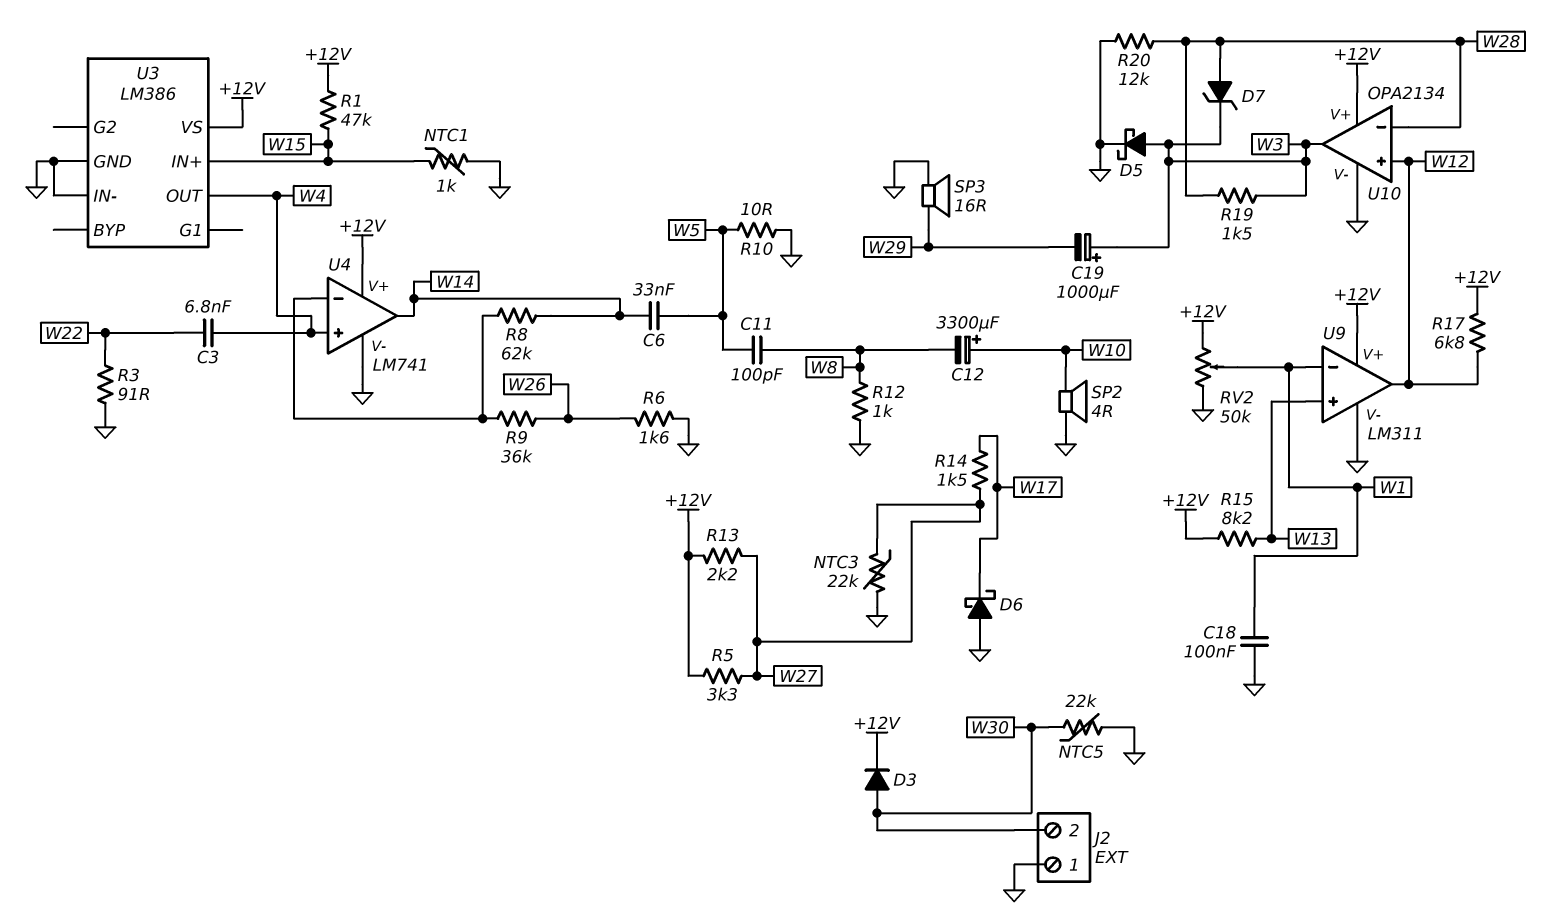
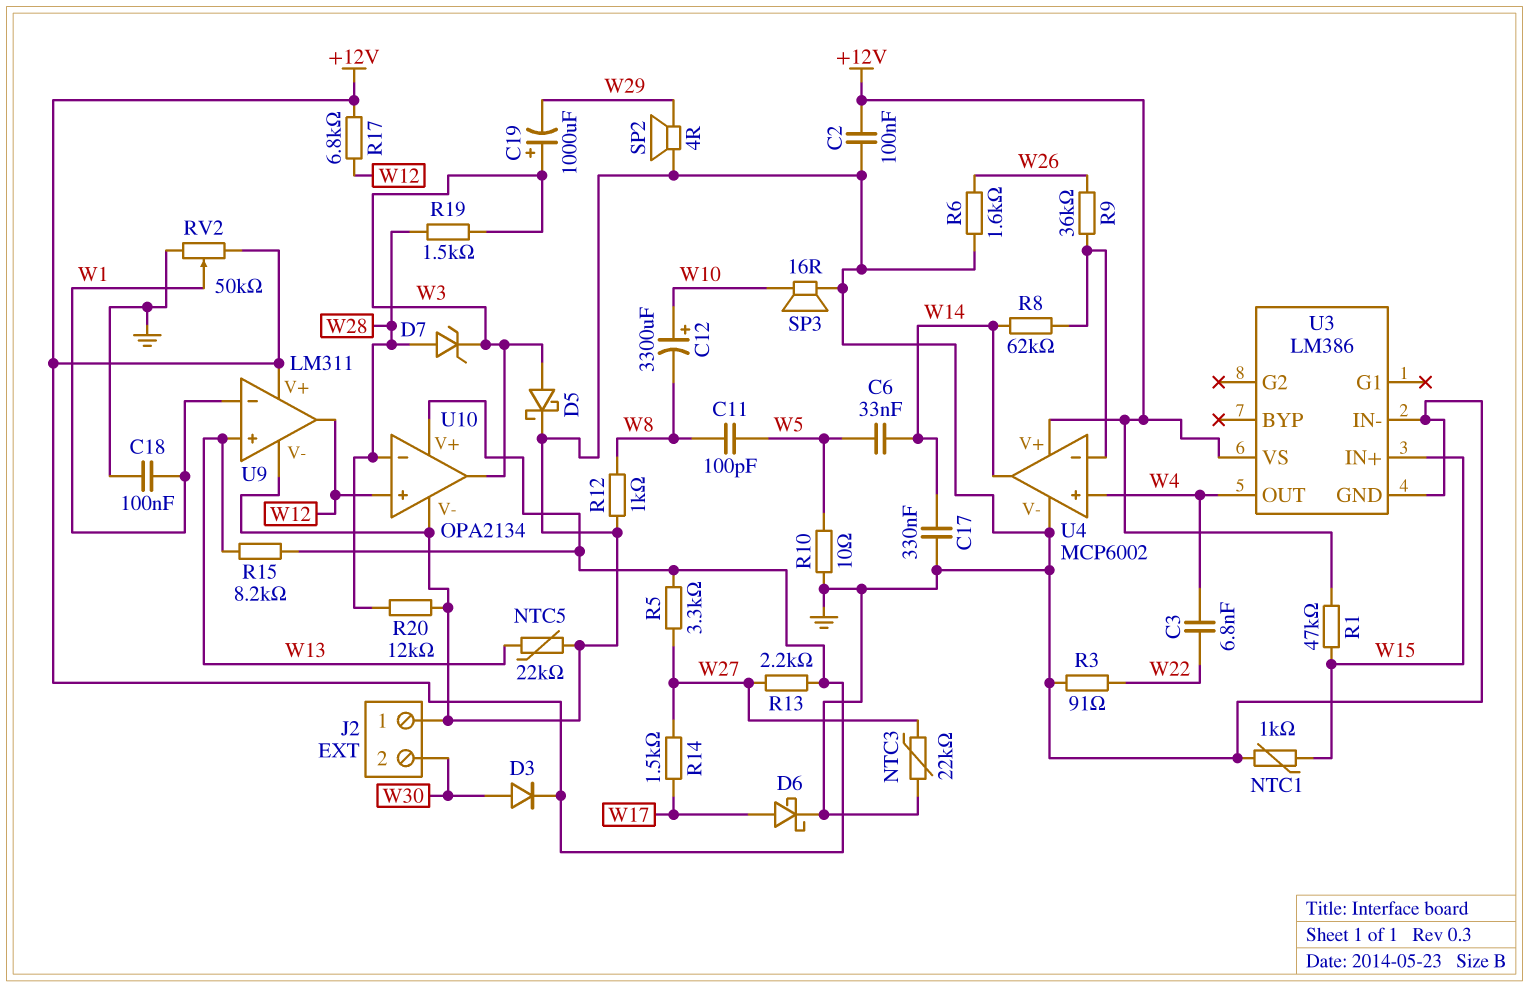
C2: none -> 100nF (+12V, GND)
C17: none -> 330nF (GND, W14)
D6: schottky (A GND, K W17) -> schottky (A W17, K GND)
NTC5: 22k (GND, W30) -> 22k (GND, W13)
SP2: speaker 4R (GND, W10) -> speaker 4R (GND, W29)
SP3: speaker 16R (GND, W29) -> speaker 16R (GND, W10)
U4: LM741 -> MCP6002

